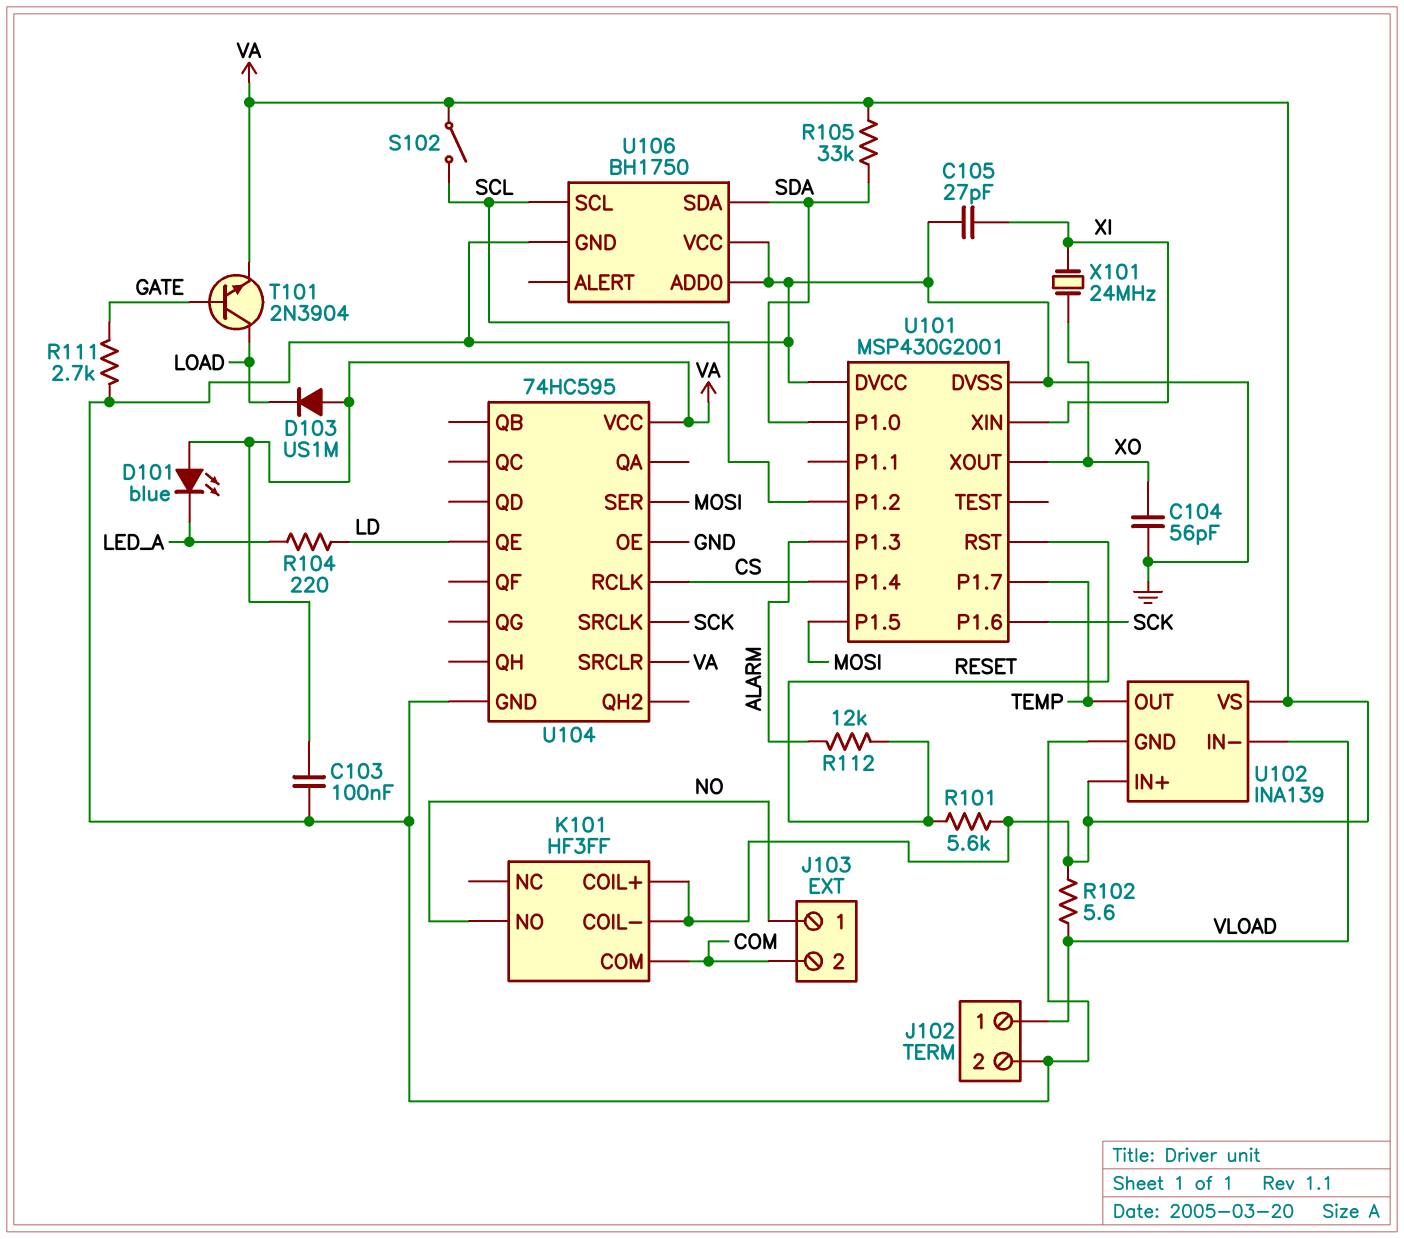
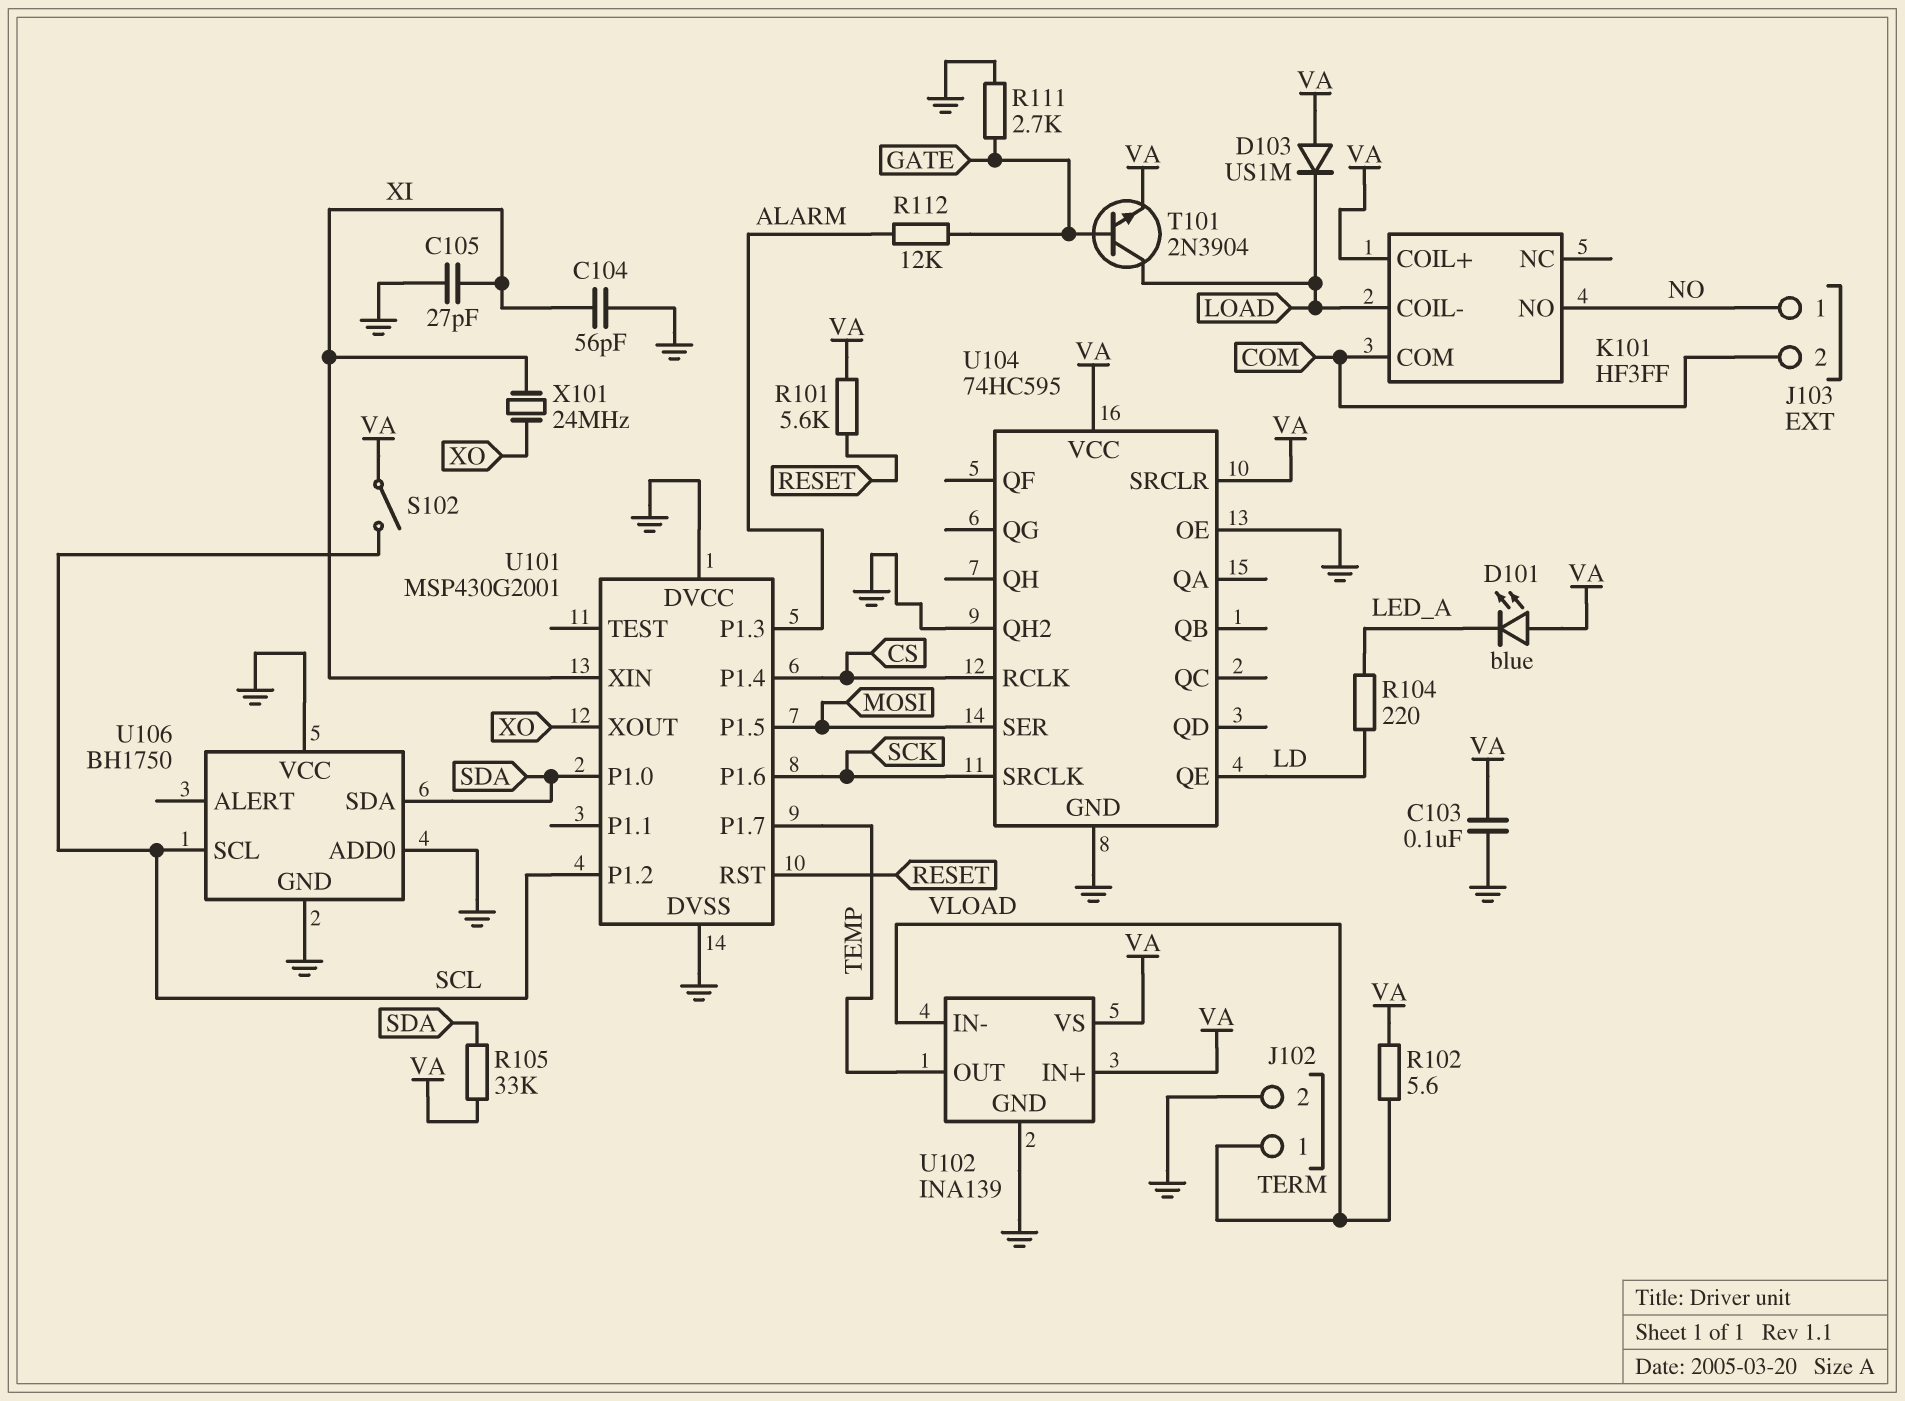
C104: 56pF (GND, XO) -> 56pF (GND, XI)
K101 pin COIL-: VA -> LOAD
R112: 12k (ALARM, RESET) -> 12k (ALARM, GATE)
U104 pin QH2: none -> GND

